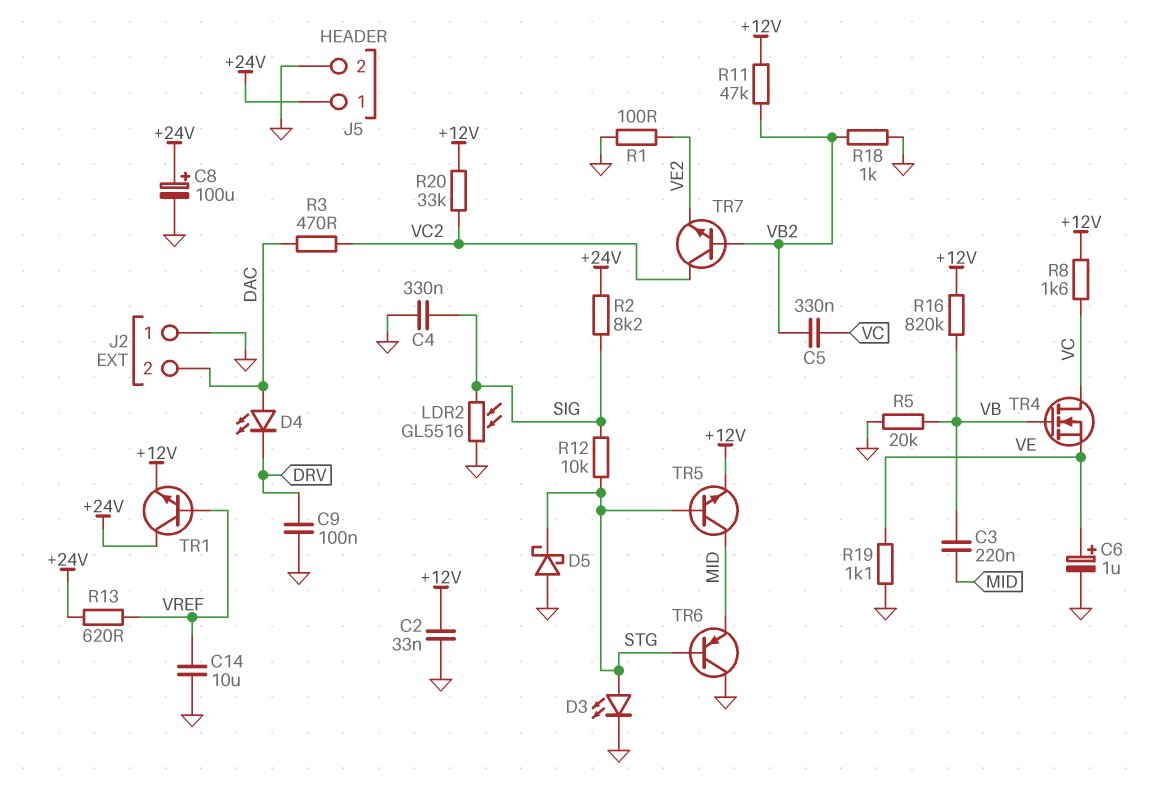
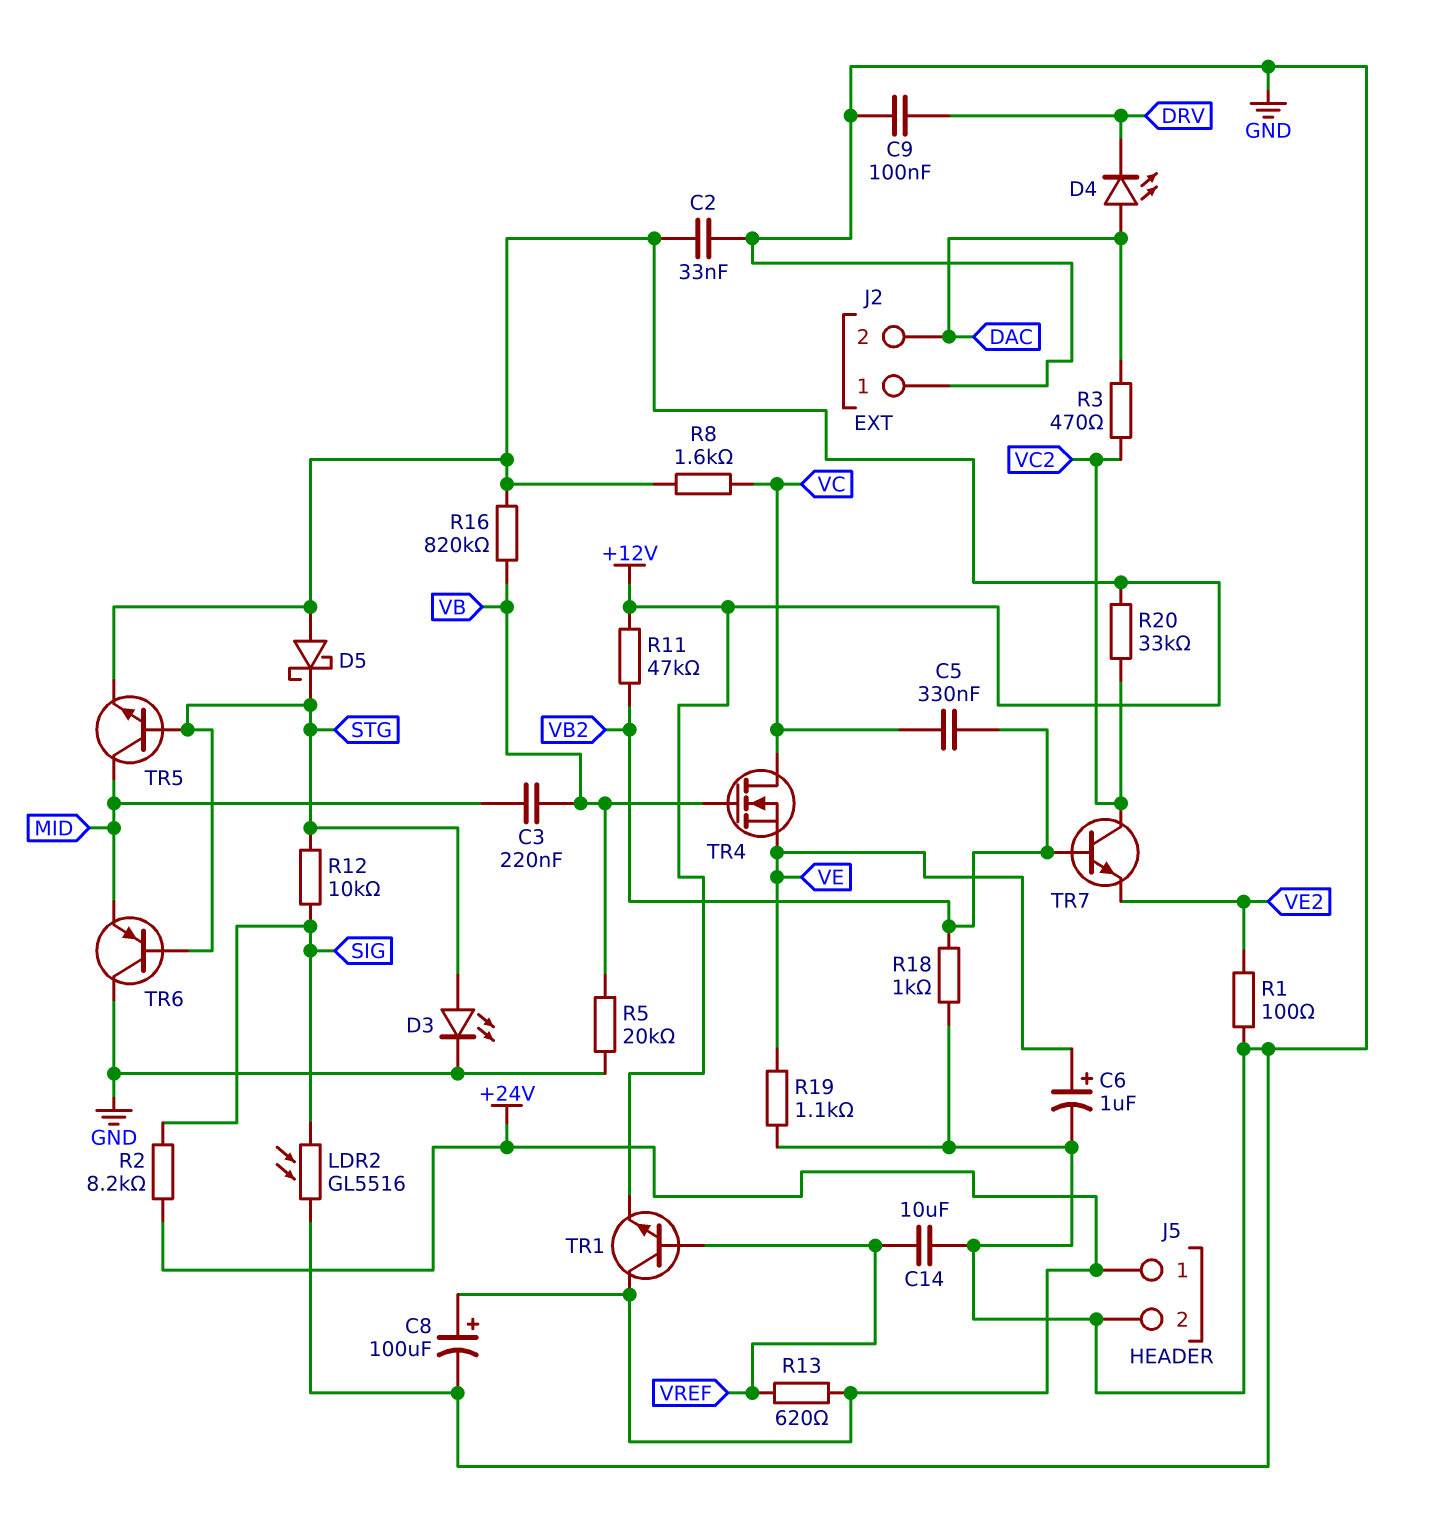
C4: 330nF (GND, SIG) -> none
D5: schottky (A GND, K STG) -> schottky (A +12V, K STG)

